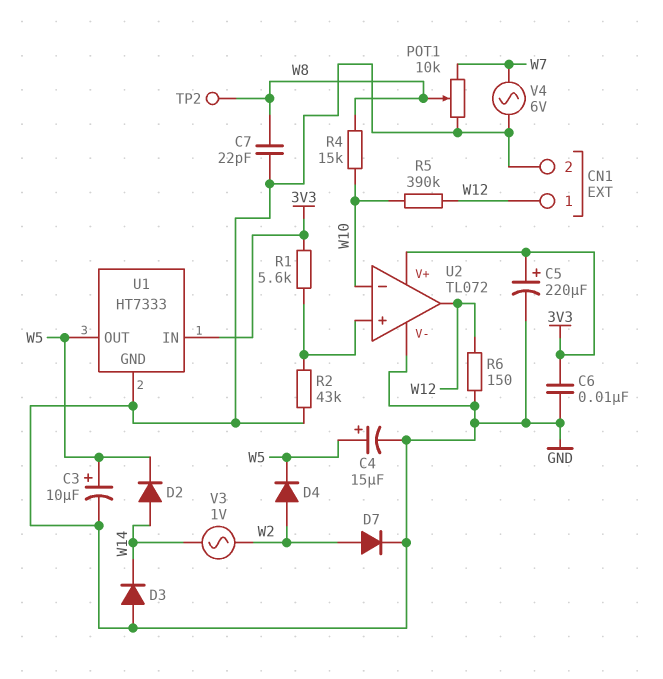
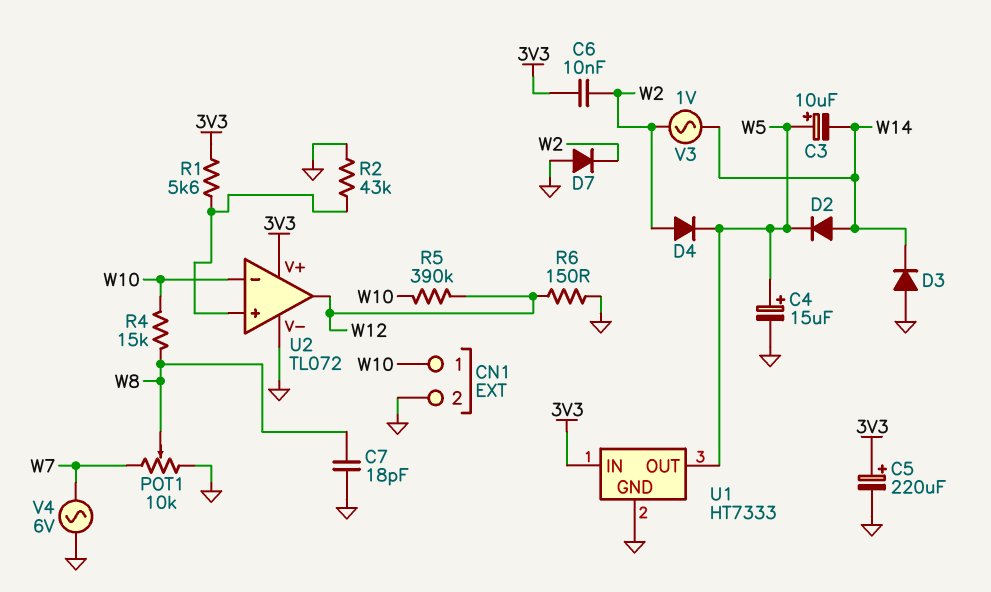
C3: 10uF (plus W5, minus GND) -> 10uF (plus W5, minus W14)
C6: 10nF (3V3, GND) -> 10nF (3V3, W2)
C7: 22pF (GND, W8) -> 18pF (GND, W8)
CN1 pin 1: W12 -> W10
D7: diode (A W2, K GND) -> diode (A GND, K W2)
TP2: test point (W8) -> none

